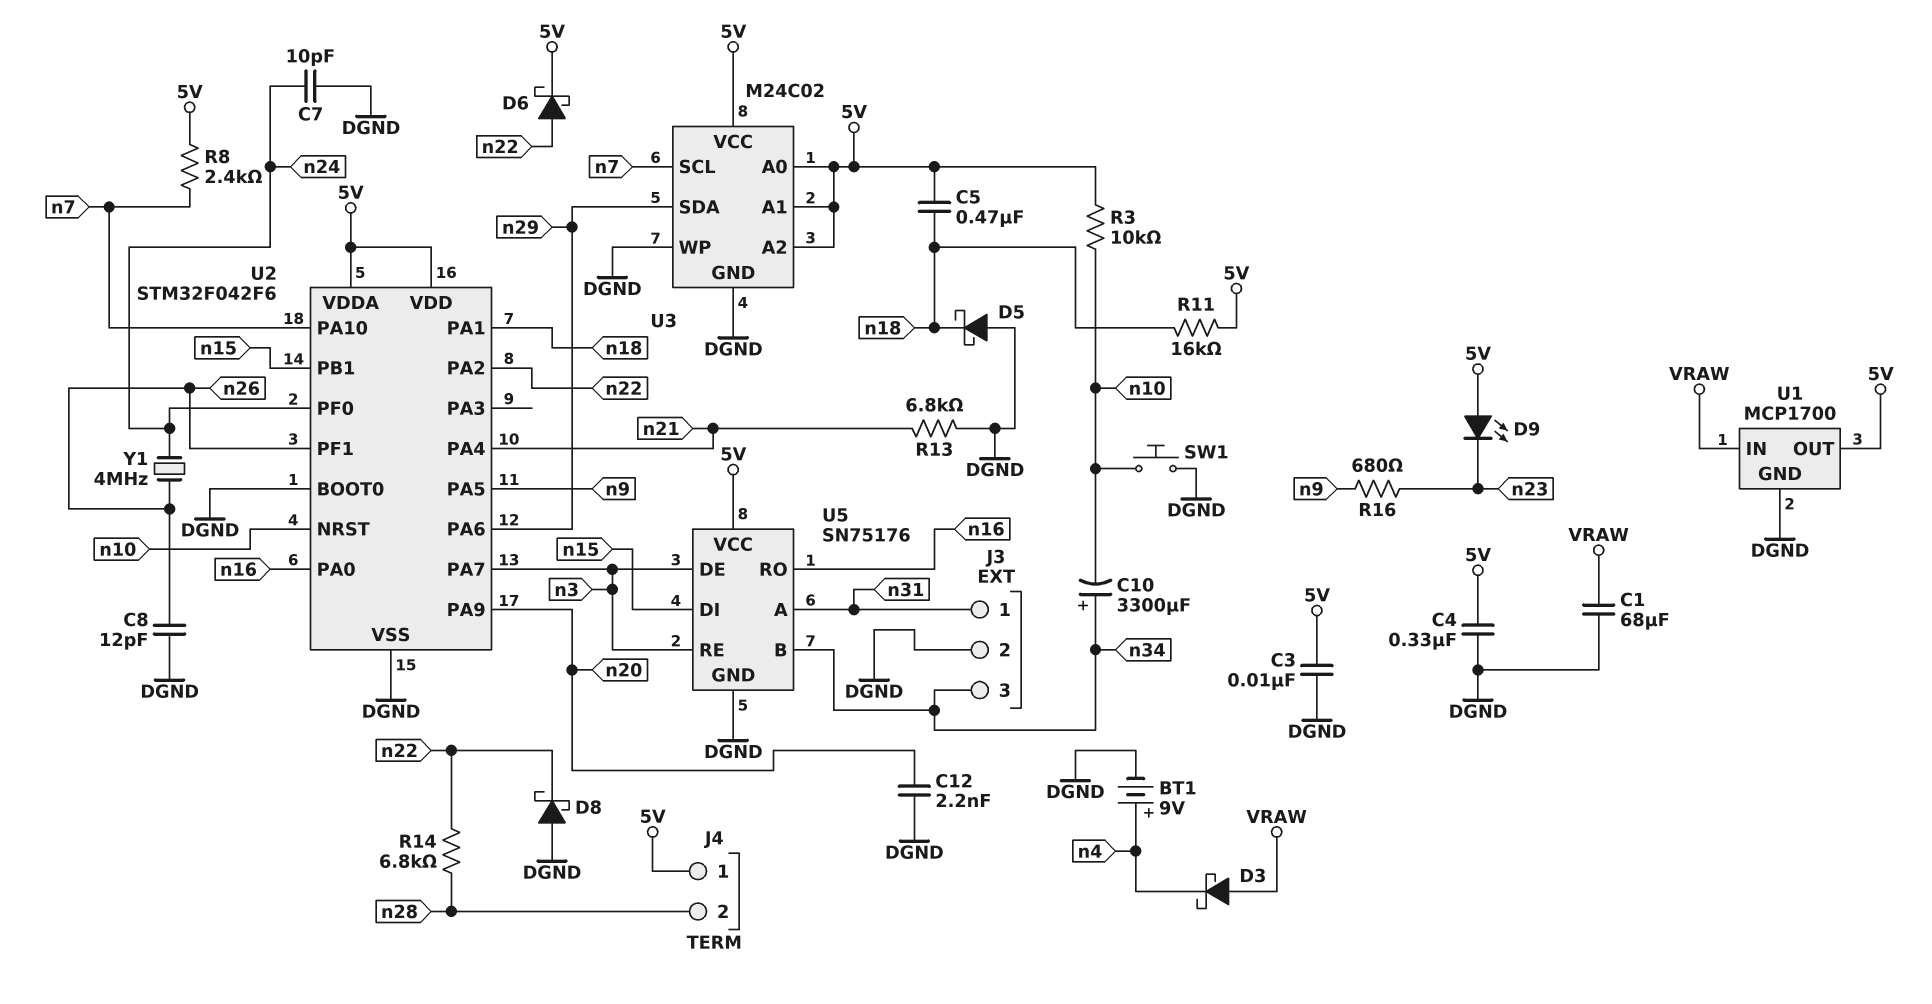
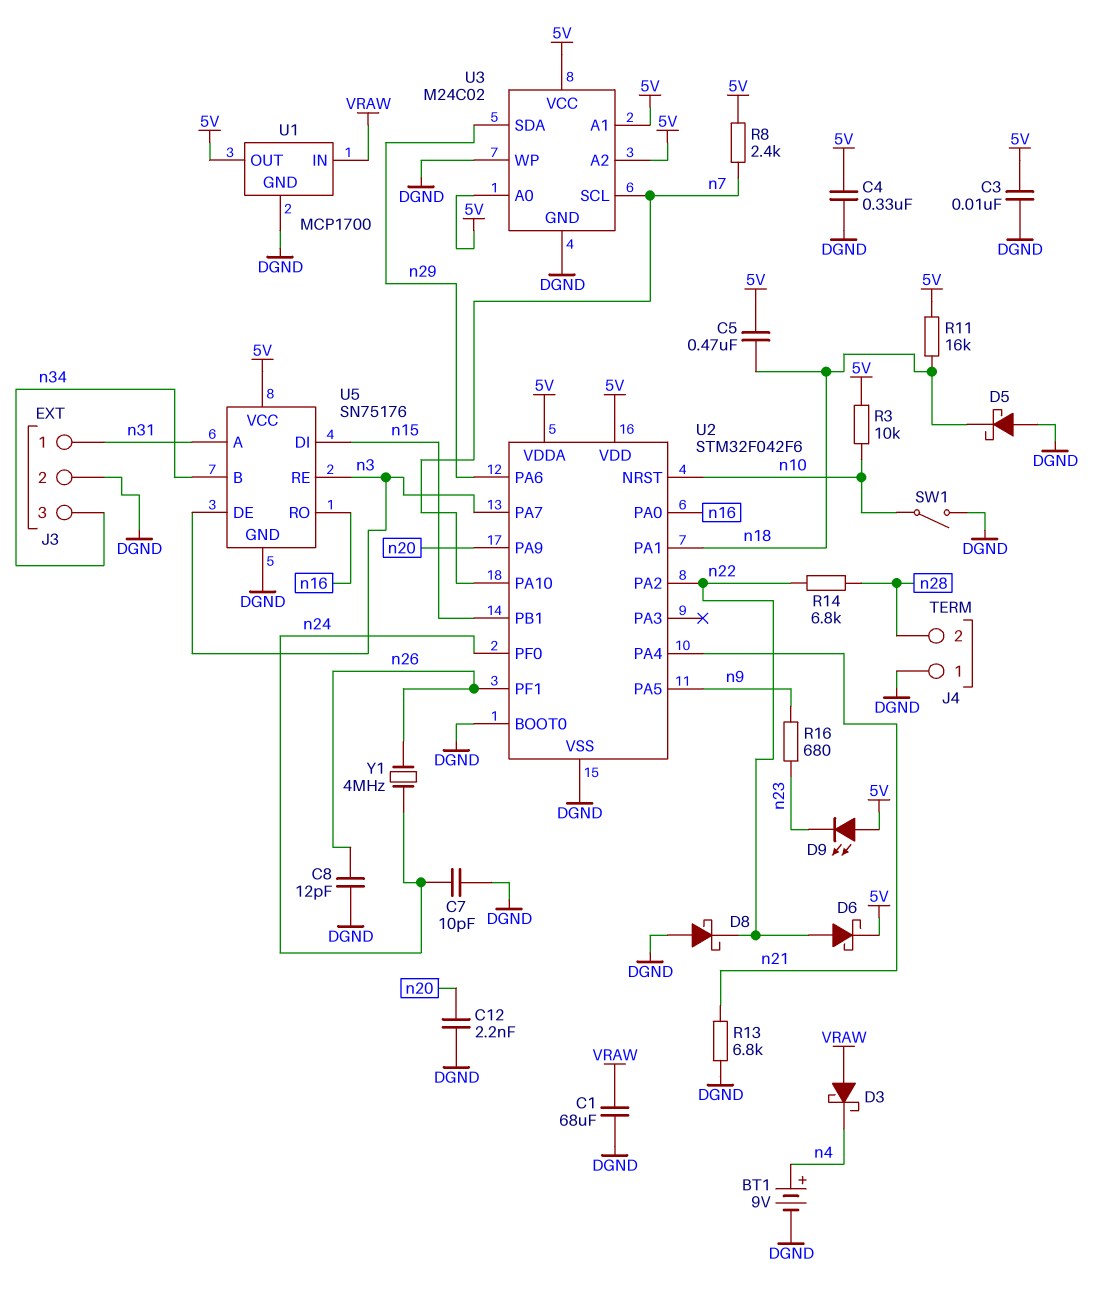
C10: 3300uF (plus n34, minus n10) -> none
J4 pin 1: 5V -> DGND
SW1: button (DGND, n10) -> switch (DGND, n10)

